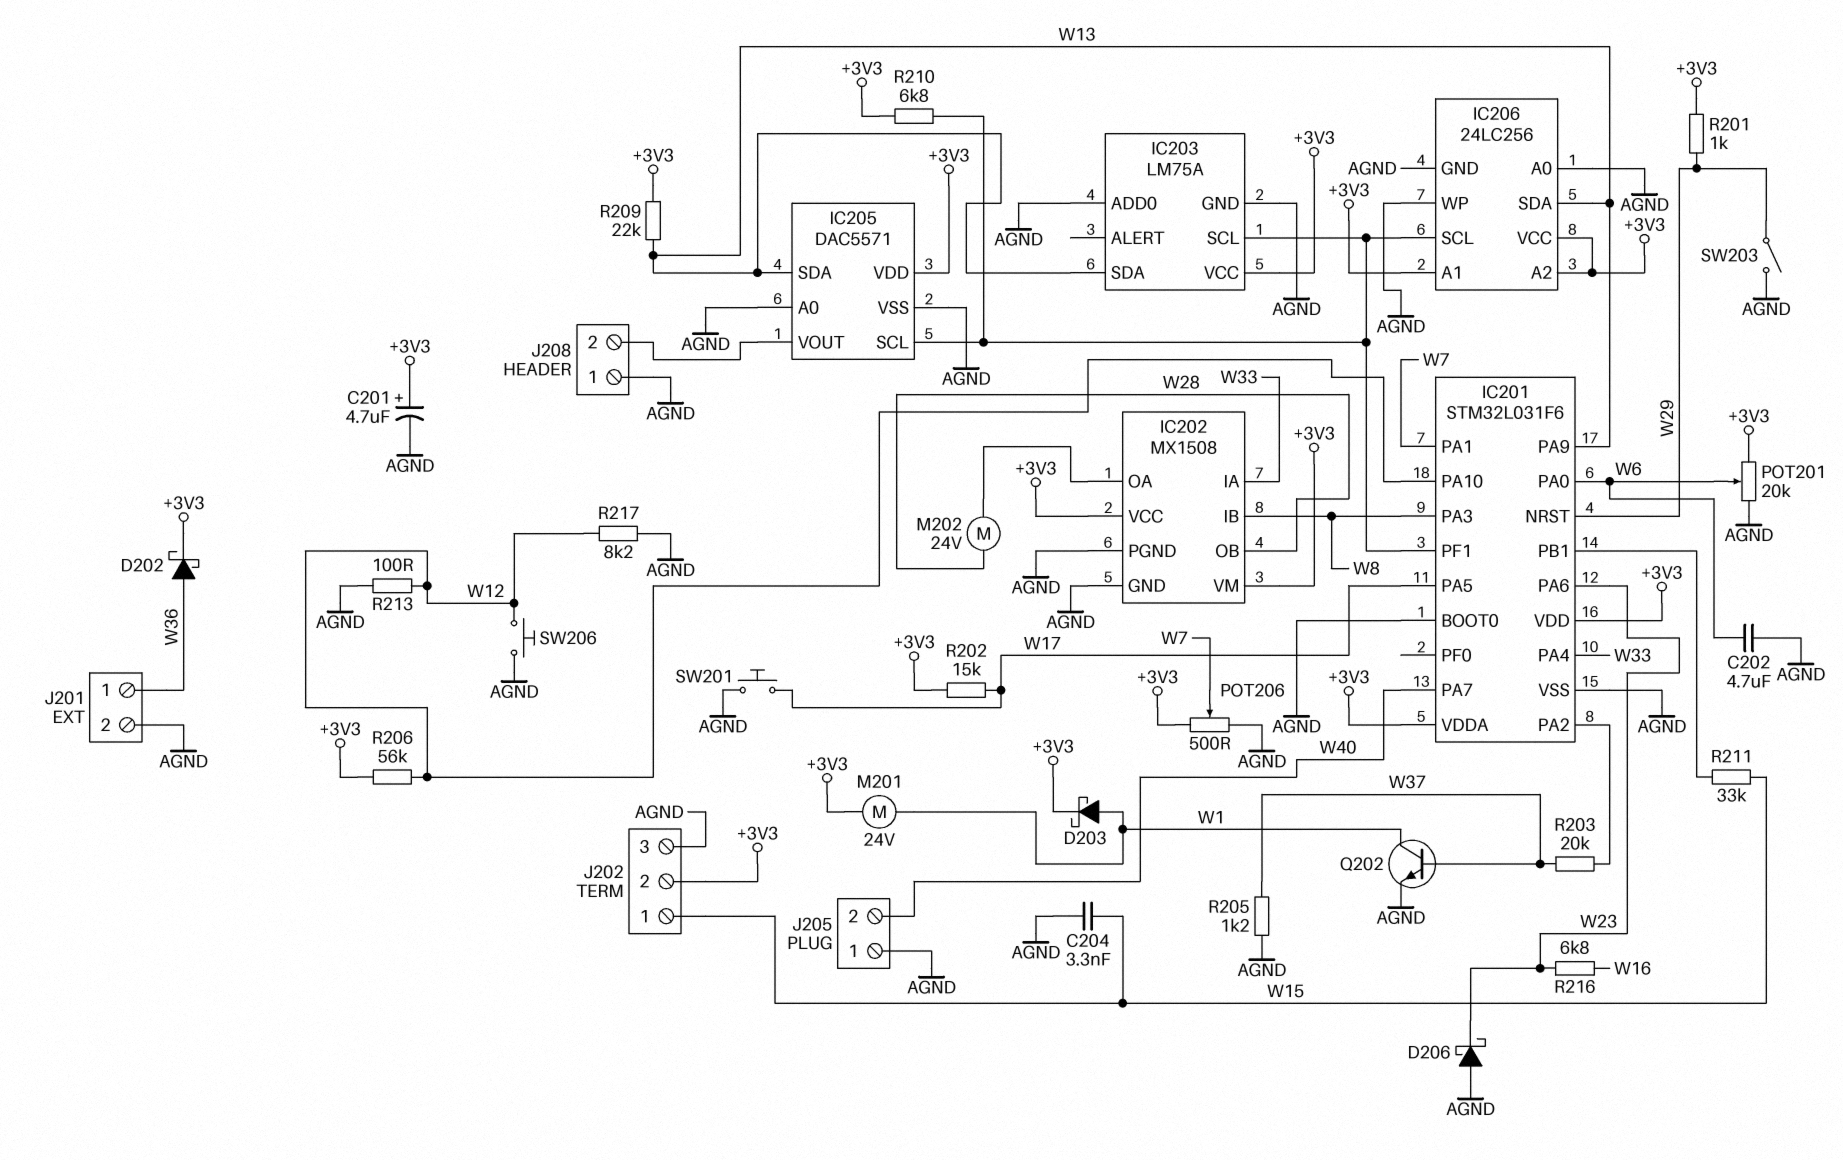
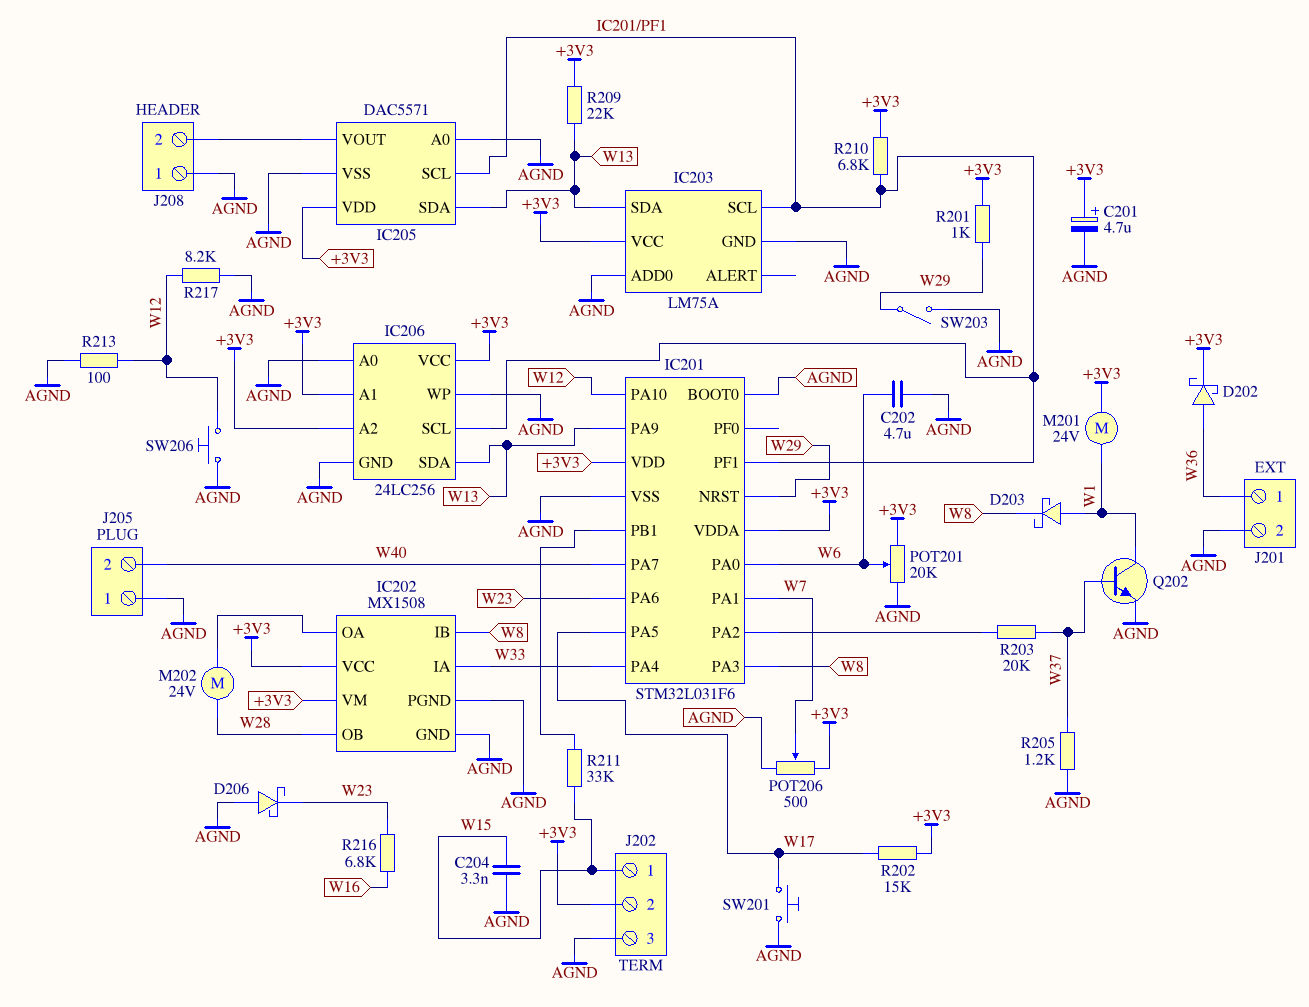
D203: schottky (A W1, K +3V3) -> schottky (A W1, K W8)
R206: 56k (+3V3, W12) -> none

